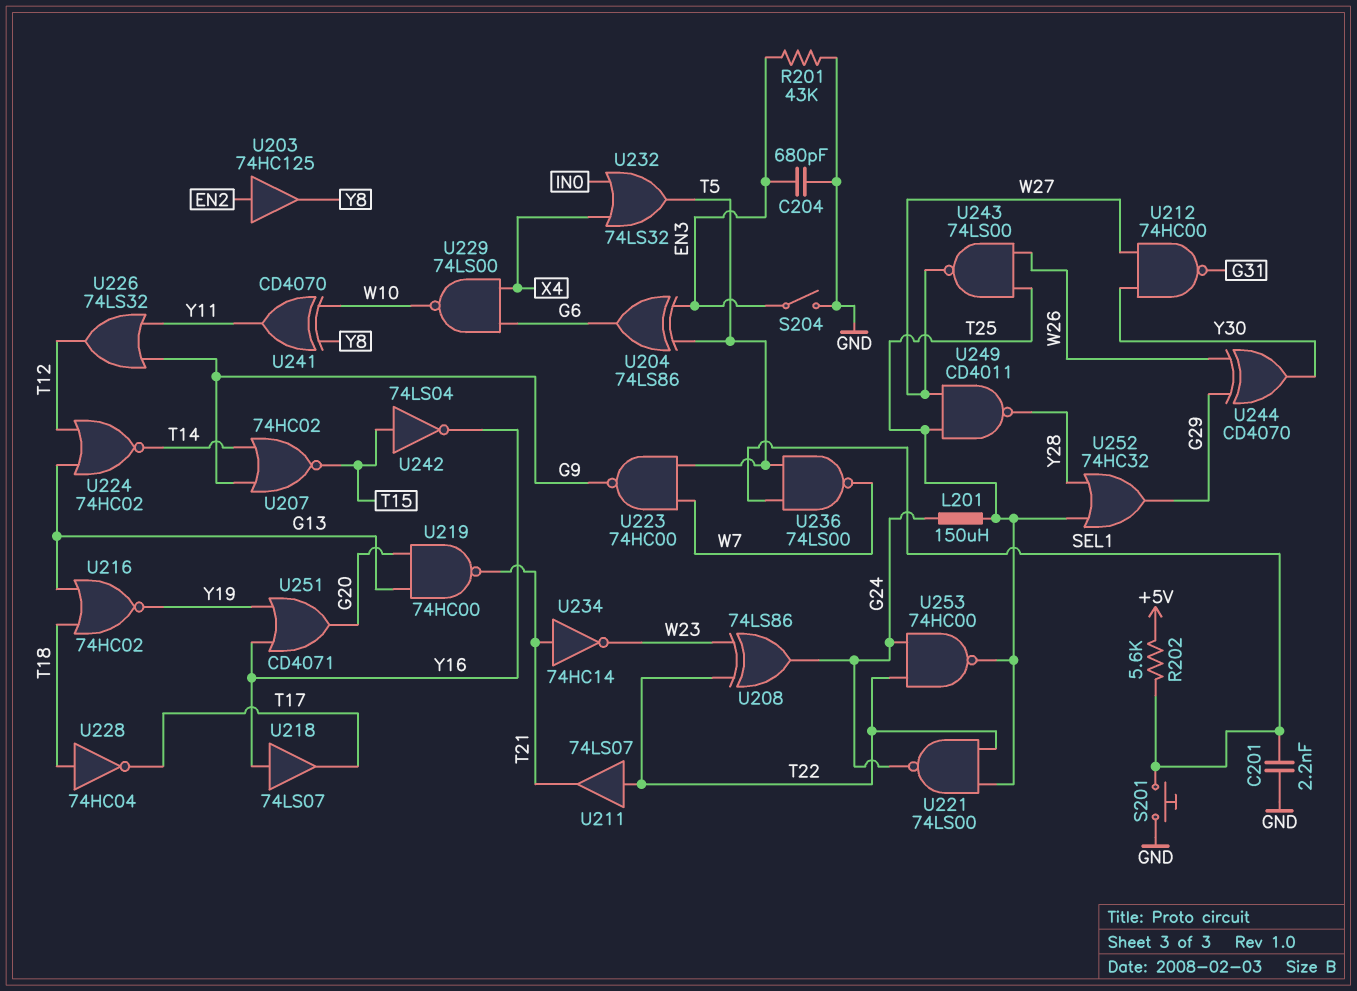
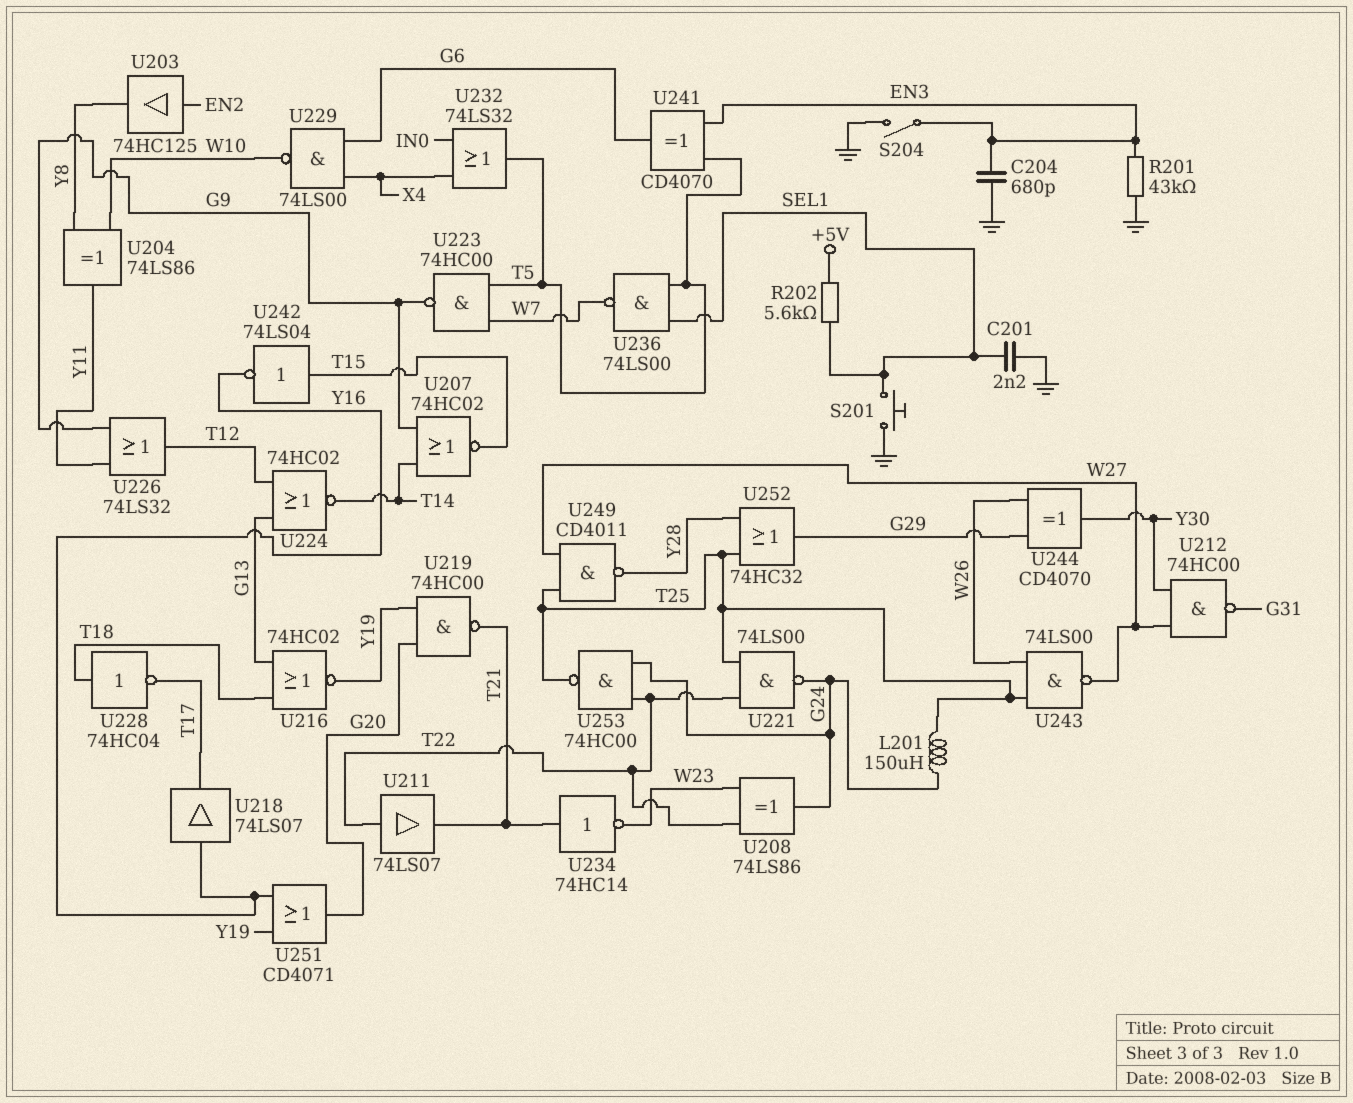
U204: XOR 74LS86 (in EN3, in T5, out G6) -> XOR 74LS86 (in W10, in Y8, out Y11)
U219: NAND 74HC00 (in G13, in G20, out T21) -> NAND 74HC00 (in G20, in Y19, out T21)
U241: XOR CD4070 (in W10, in Y8, out Y11) -> XOR CD4070 (in EN3, in T5, out G6)

